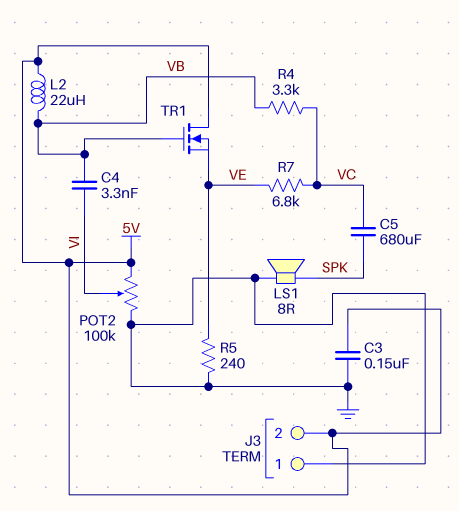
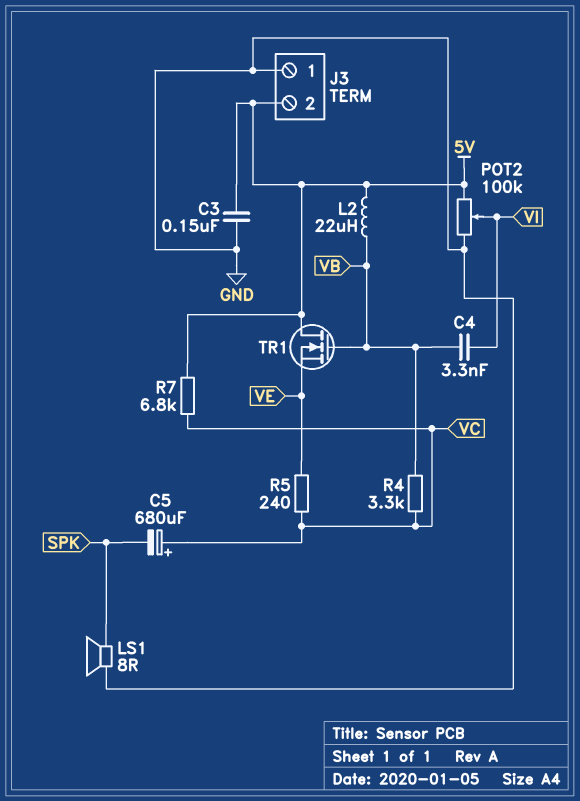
C5: 680uF (SPK, VC) -> 680uF (plus VC, minus SPK)
R5: 240 (GND, VE) -> 240 (VC, VE)
R7: 6.8k (VC, VE) -> 6.8k (5V, VC)

